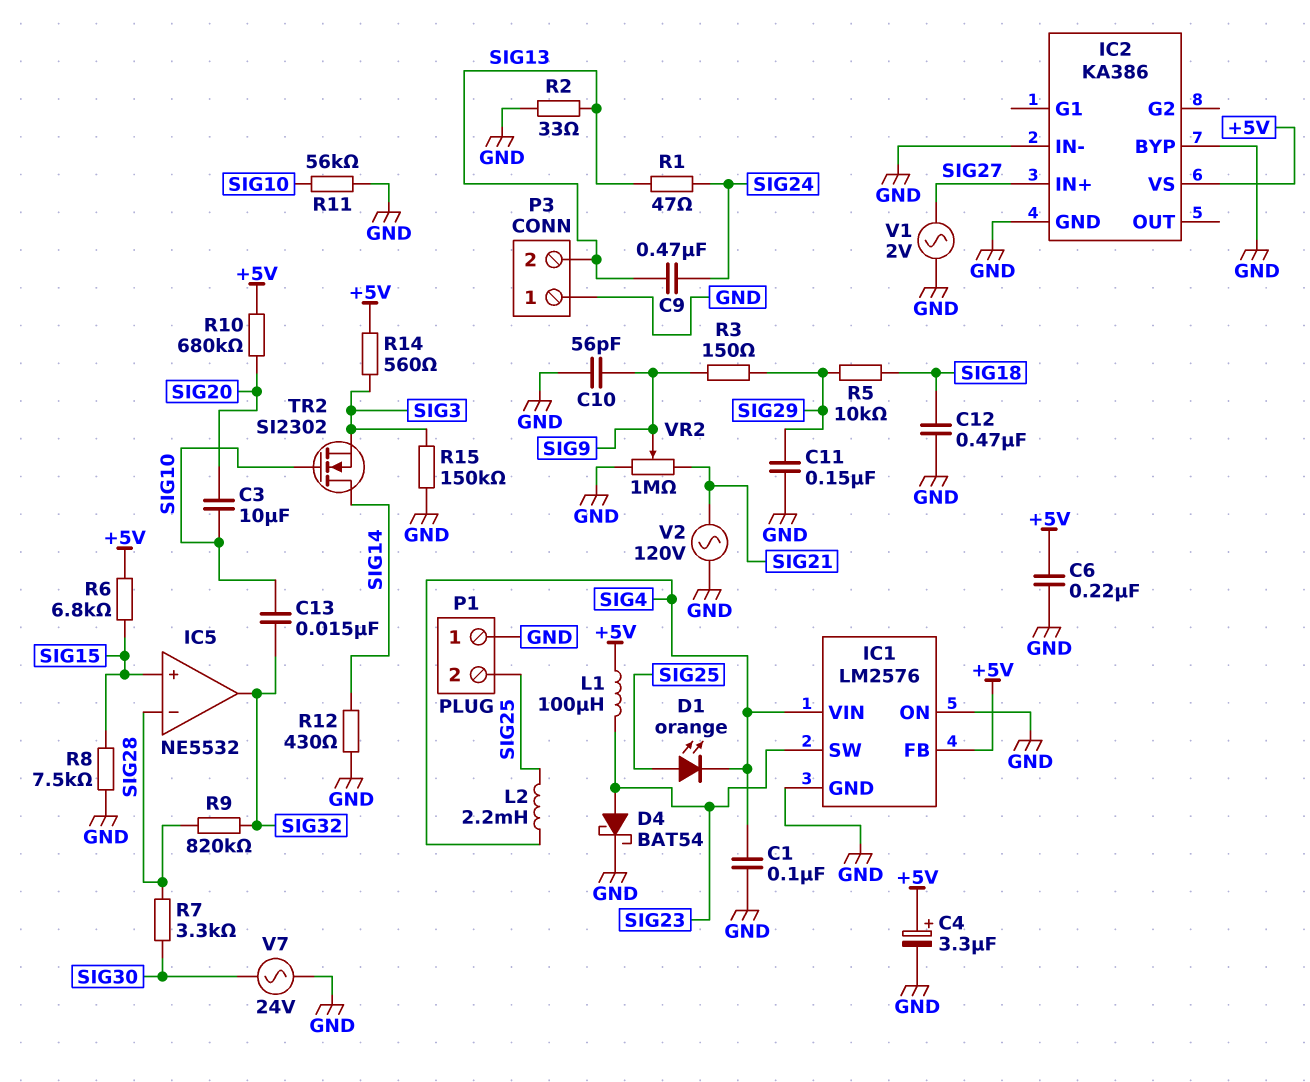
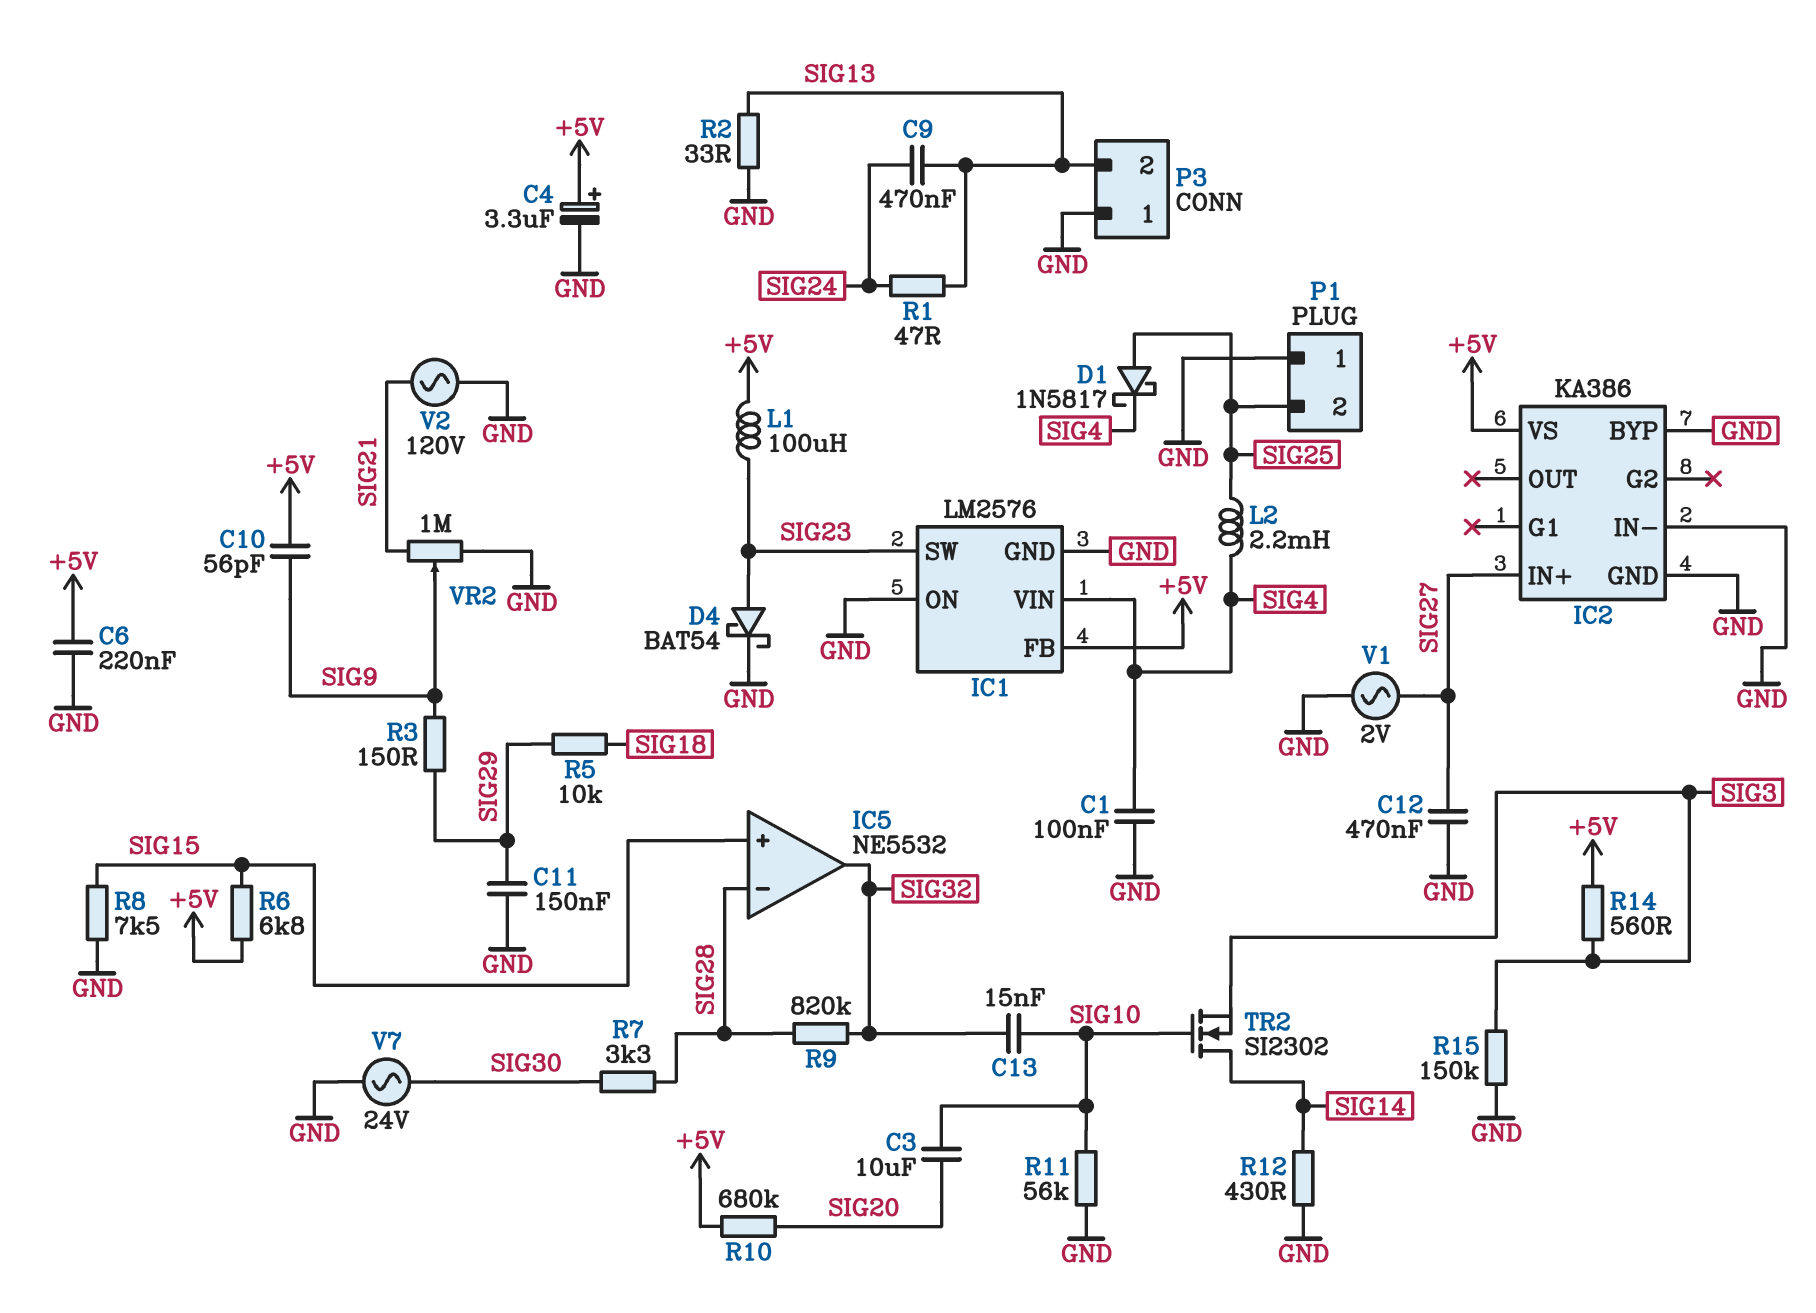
C10: 56pF (GND, SIG9) -> 56pF (+5V, SIG9)
C12: 470nF (GND, SIG18) -> 470nF (GND, SIG27)
D1: LED orange (A SIG25, K SIG4) -> schottky 1N5817 (A SIG25, K SIG4)

